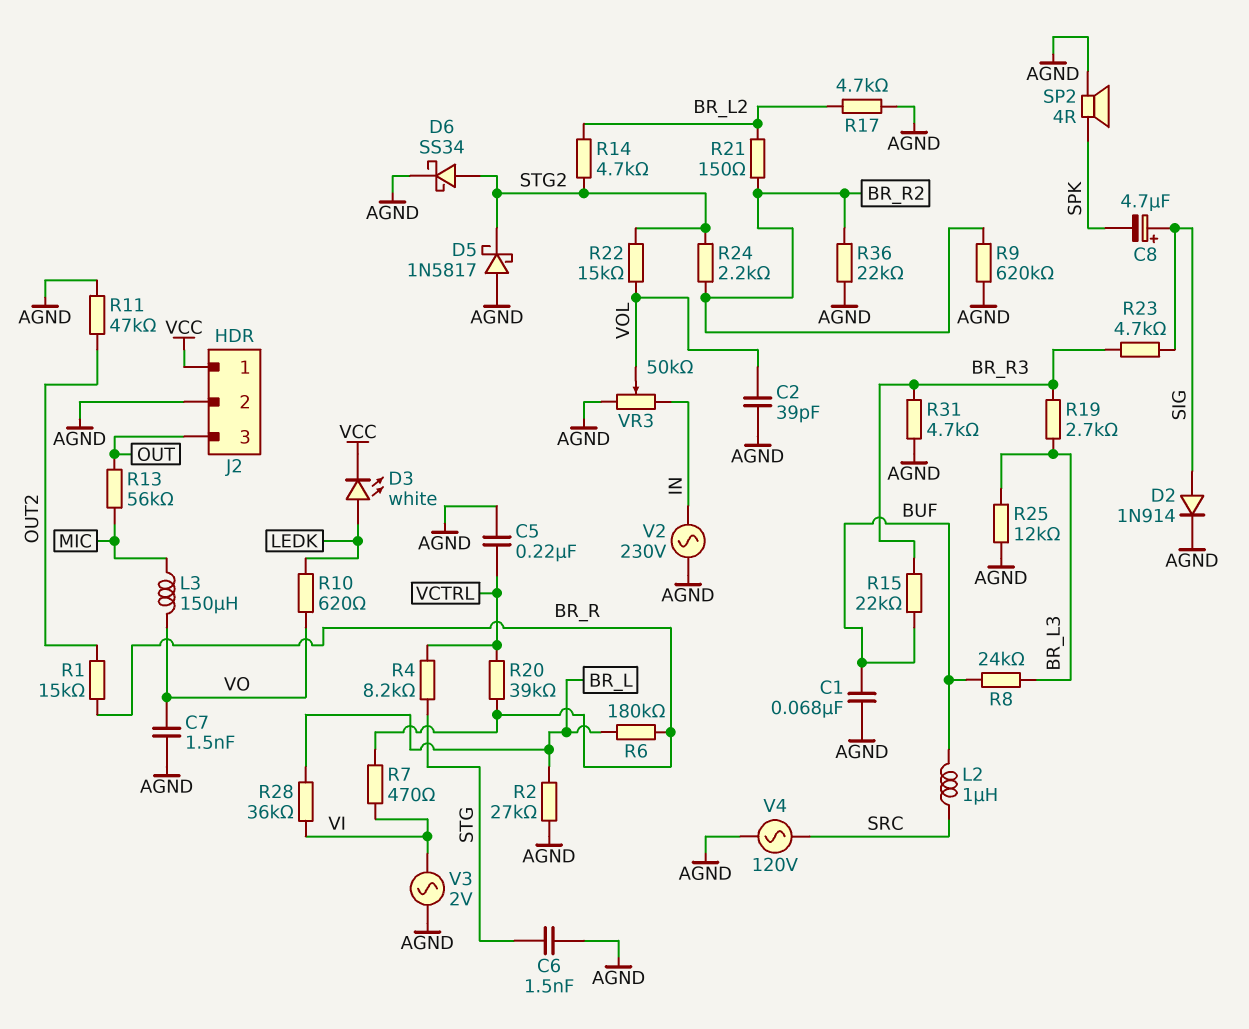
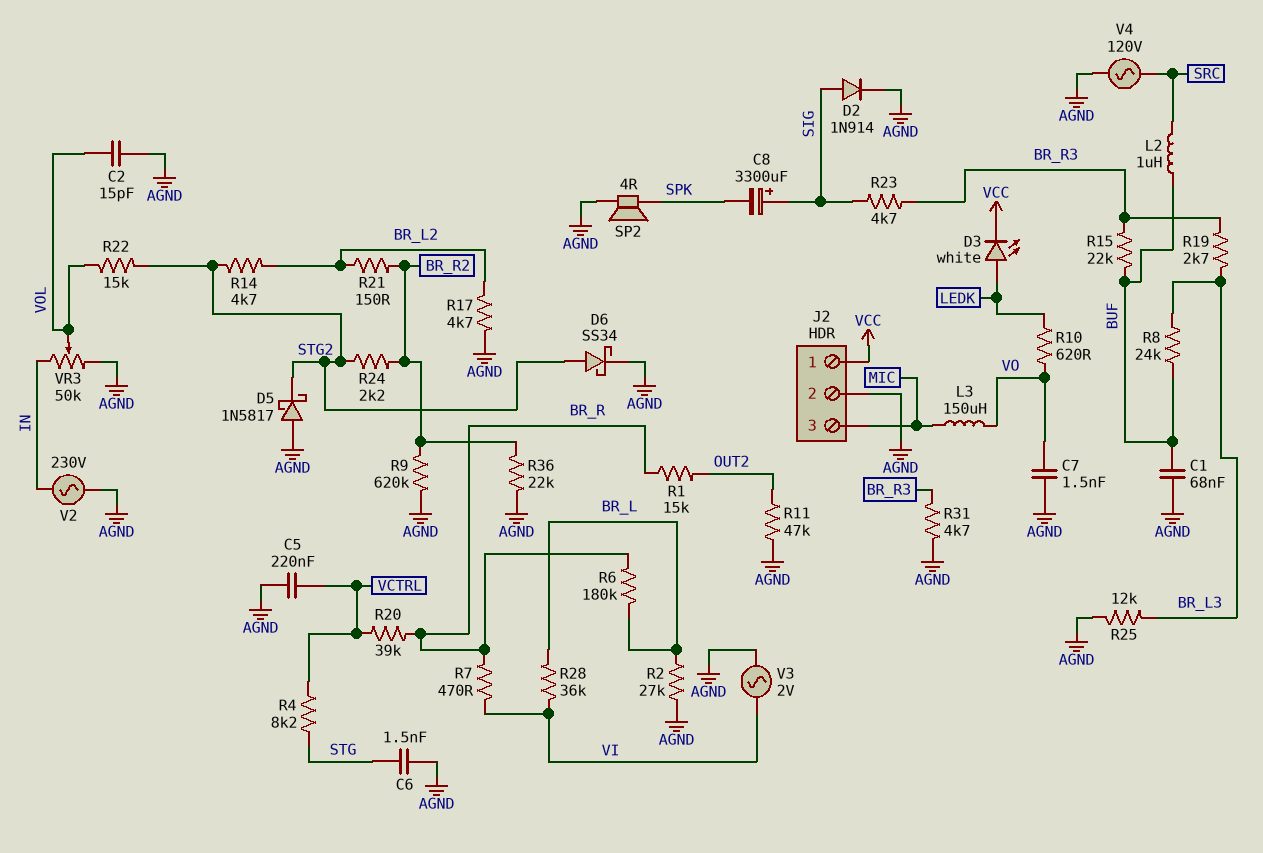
C2: 39pF (AGND, VOL) -> 15pF (AGND, VOL)
C8: 4.7uF (plus SIG, minus SPK) -> 3300uF (plus SIG, minus SPK)
J2 pin 3: OUT -> MIC
R13: 56k (MIC, OUT) -> none

